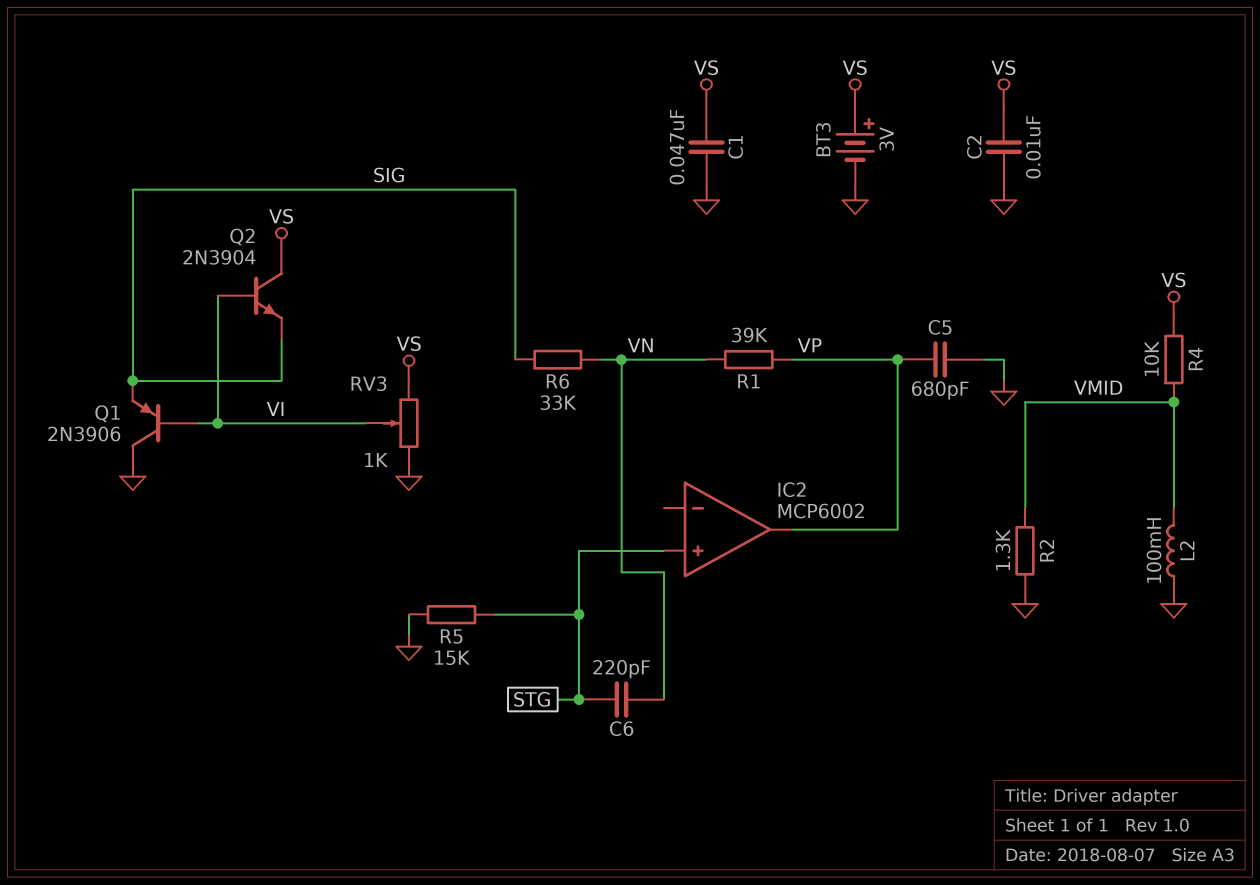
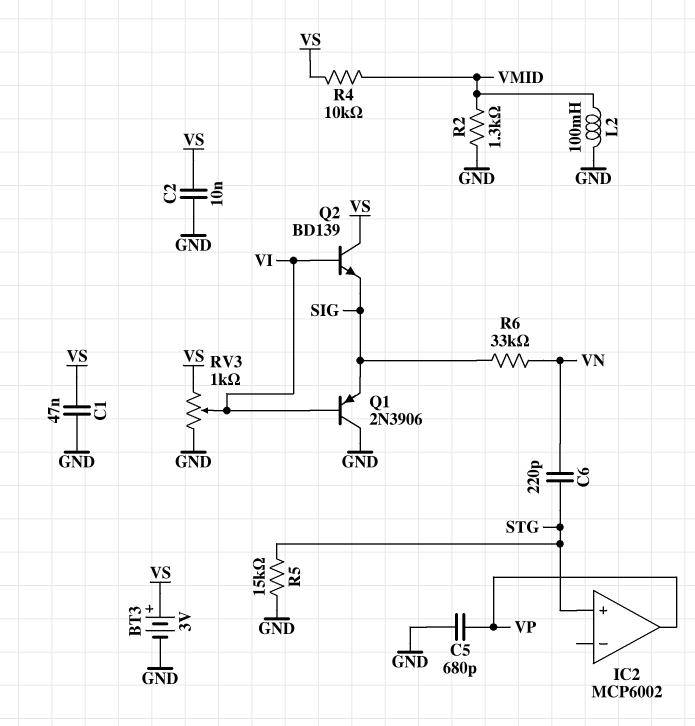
Q2: NPN 2N3904 (B VI, C VS, E SIG) -> NPN BD139 (B VI, C VS, E SIG)
R1: 39k (VN, VP) -> none

